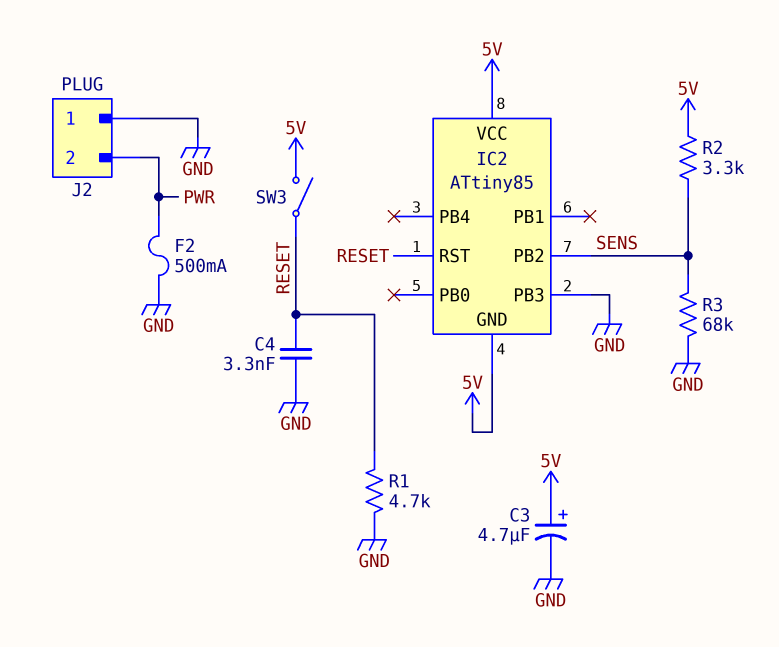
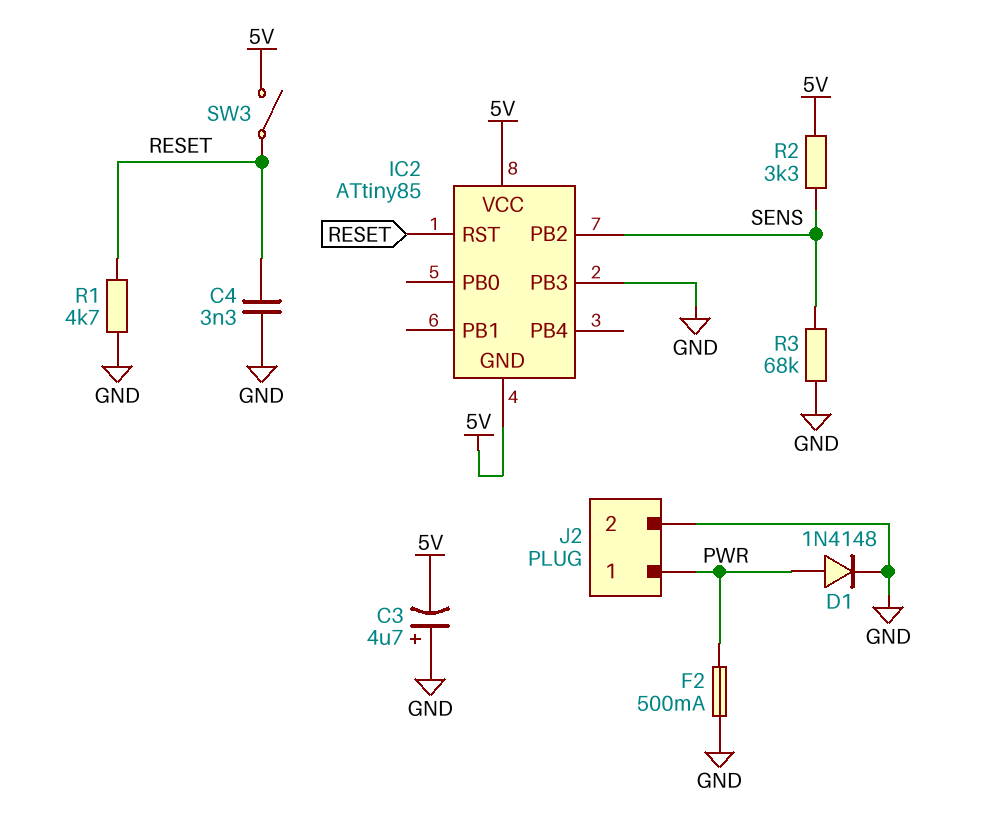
C3: 4.7uF (plus 5V, minus GND) -> 4.7uF (plus GND, minus 5V)
D1: none -> diode 1N4148 (A PWR, K GND)
J2 pin 1: GND -> PWR
J2 pin 2: PWR -> GND

